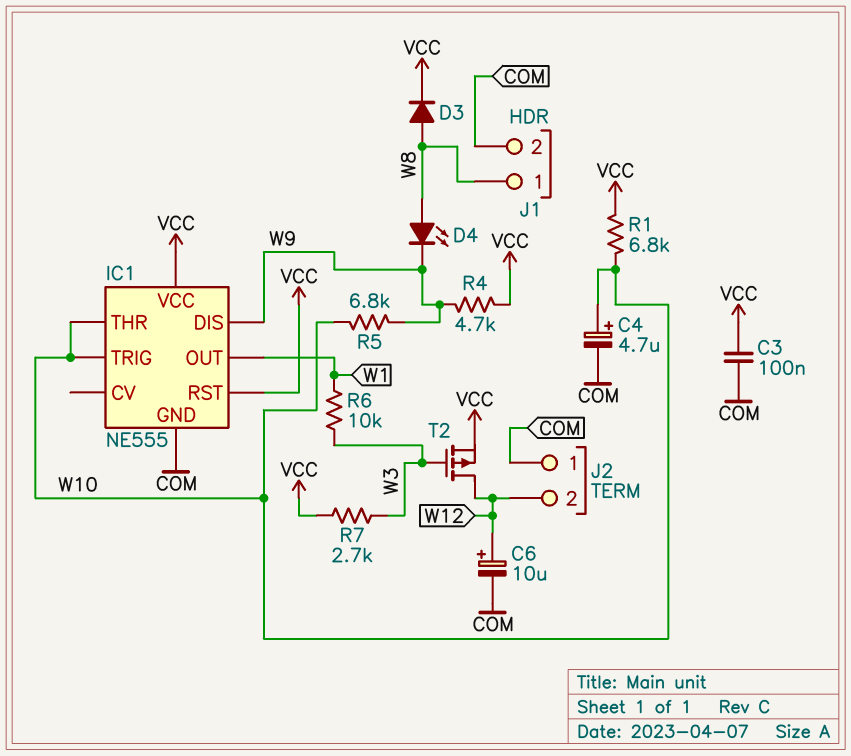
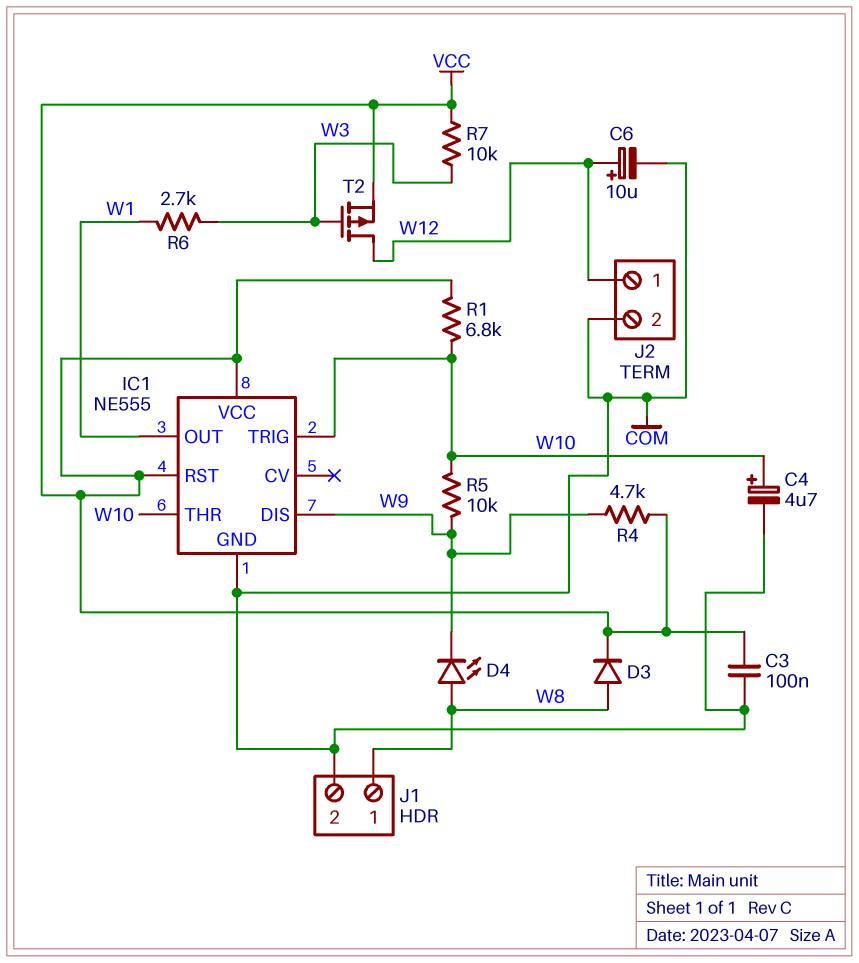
J2 pin 1: COM -> W12
J2 pin 2: W12 -> COM
R5: 6.8k (W9, W10) -> 10k (W9, W10)
R6: 10k (W1, W3) -> 2.7k (W1, W3)
R7: 2.7k (VCC, W3) -> 10k (VCC, W3)

